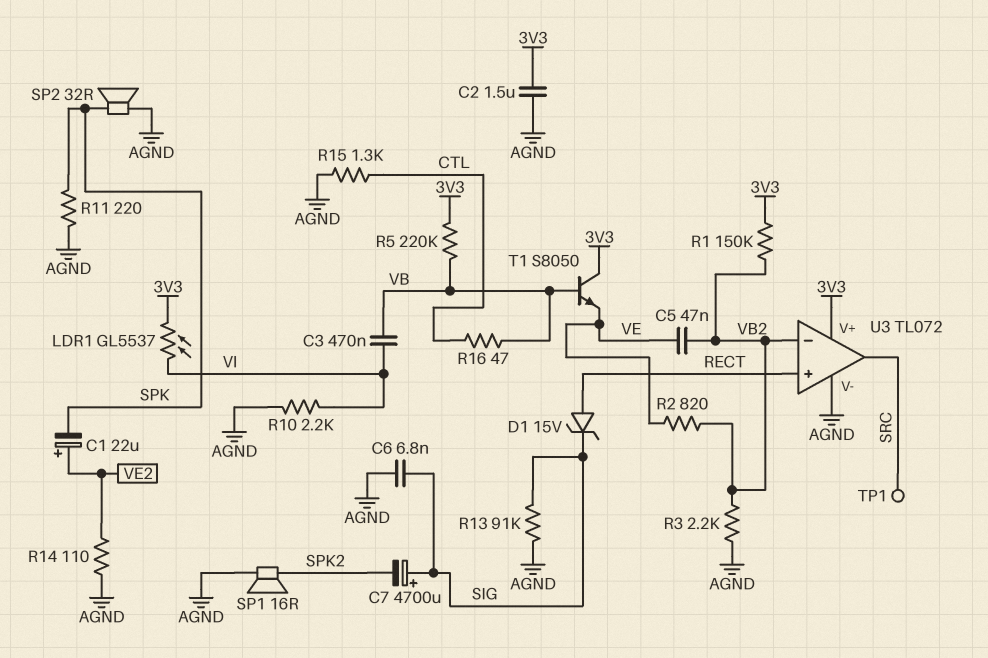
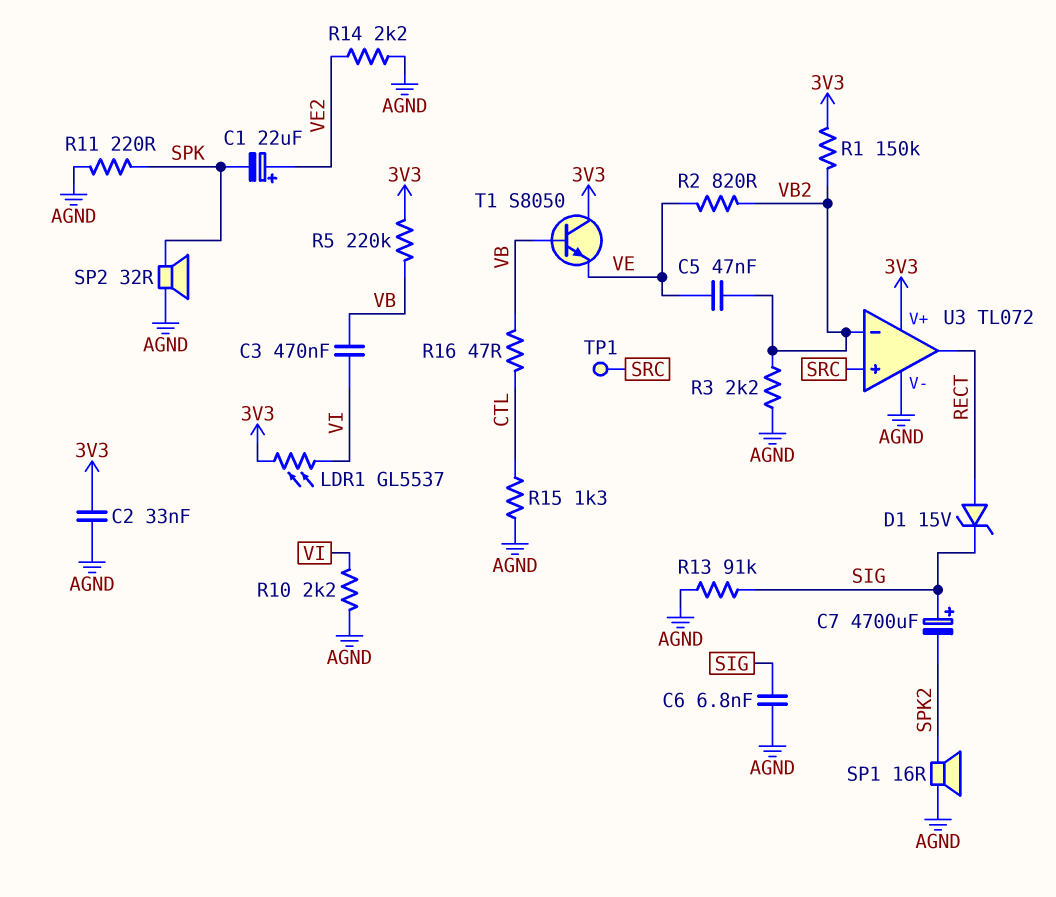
C2: 1.5uF (3V3, AGND) -> 33nF (3V3, AGND)
R14: 110 (AGND, VE2) -> 2.2k (AGND, VE2)
U3 pin in+: RECT -> SRC
U3 pin out: SRC -> RECT

